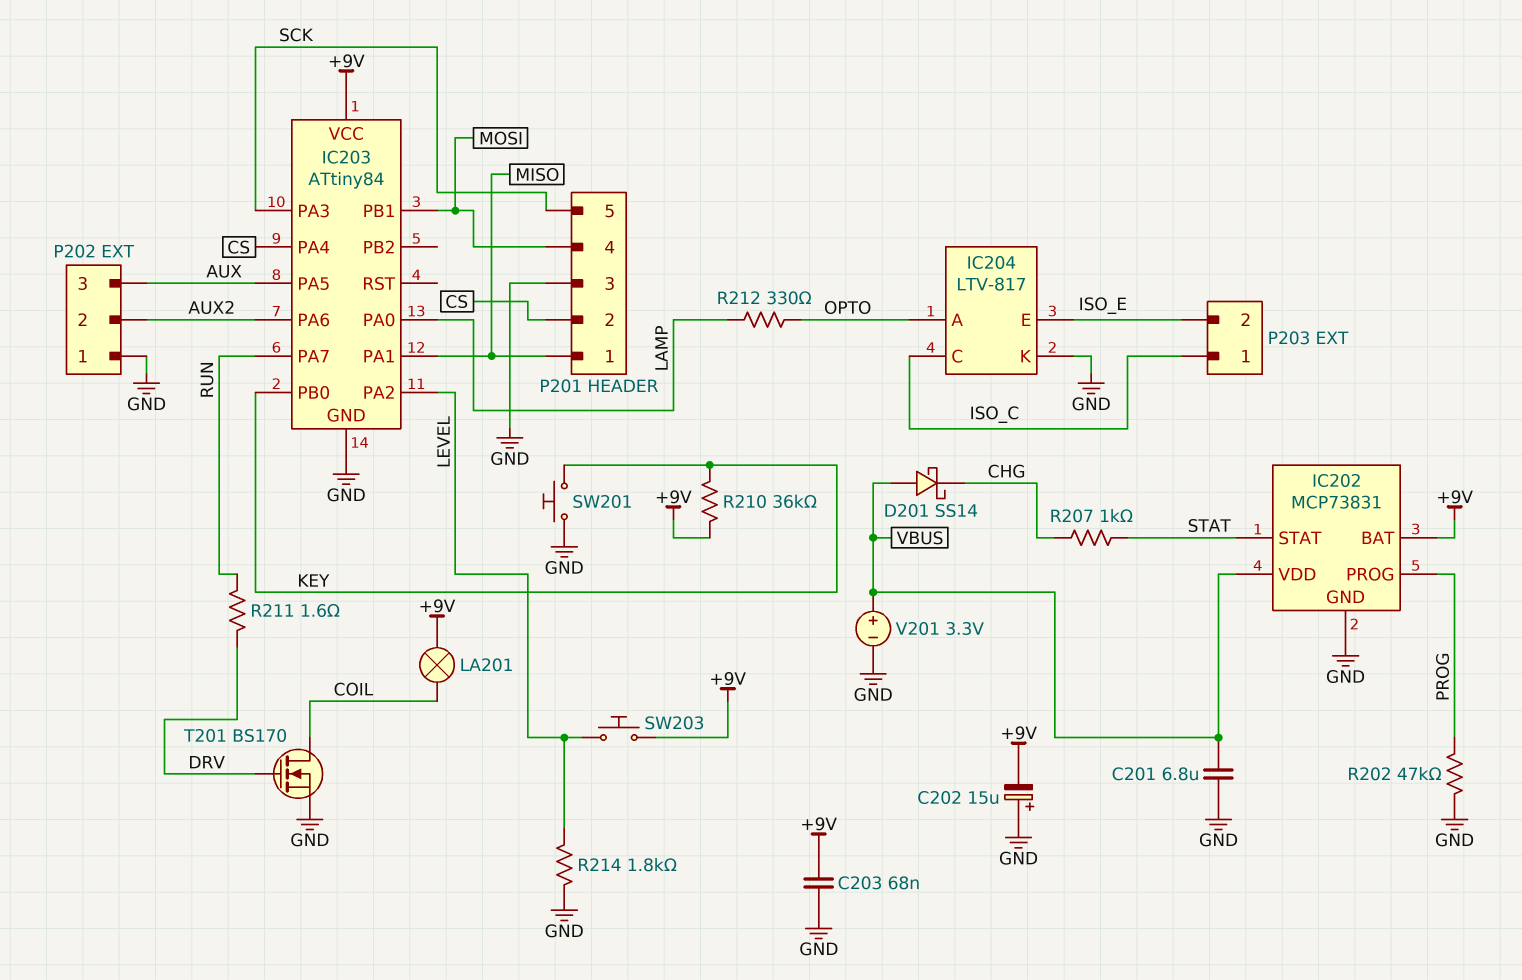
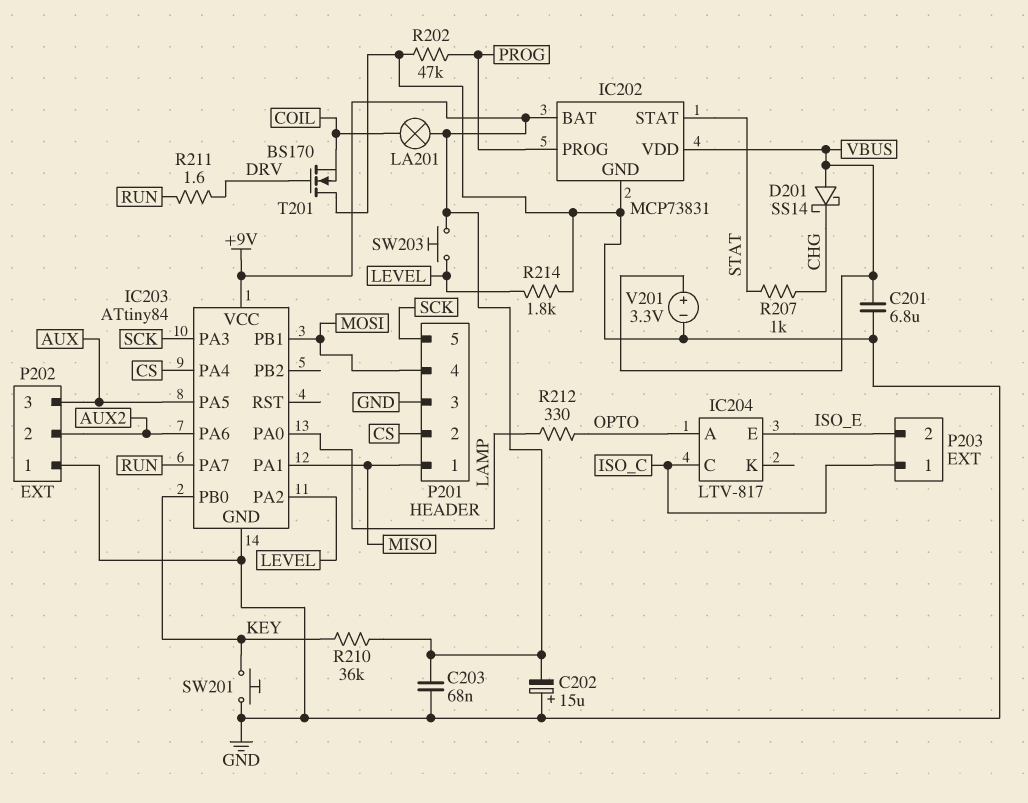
IC204 pin K: GND -> none
T201: NMOS BS170 (G DRV, D COIL, S GND) -> NMOS BS170 (G DRV, D GND, S COIL)

